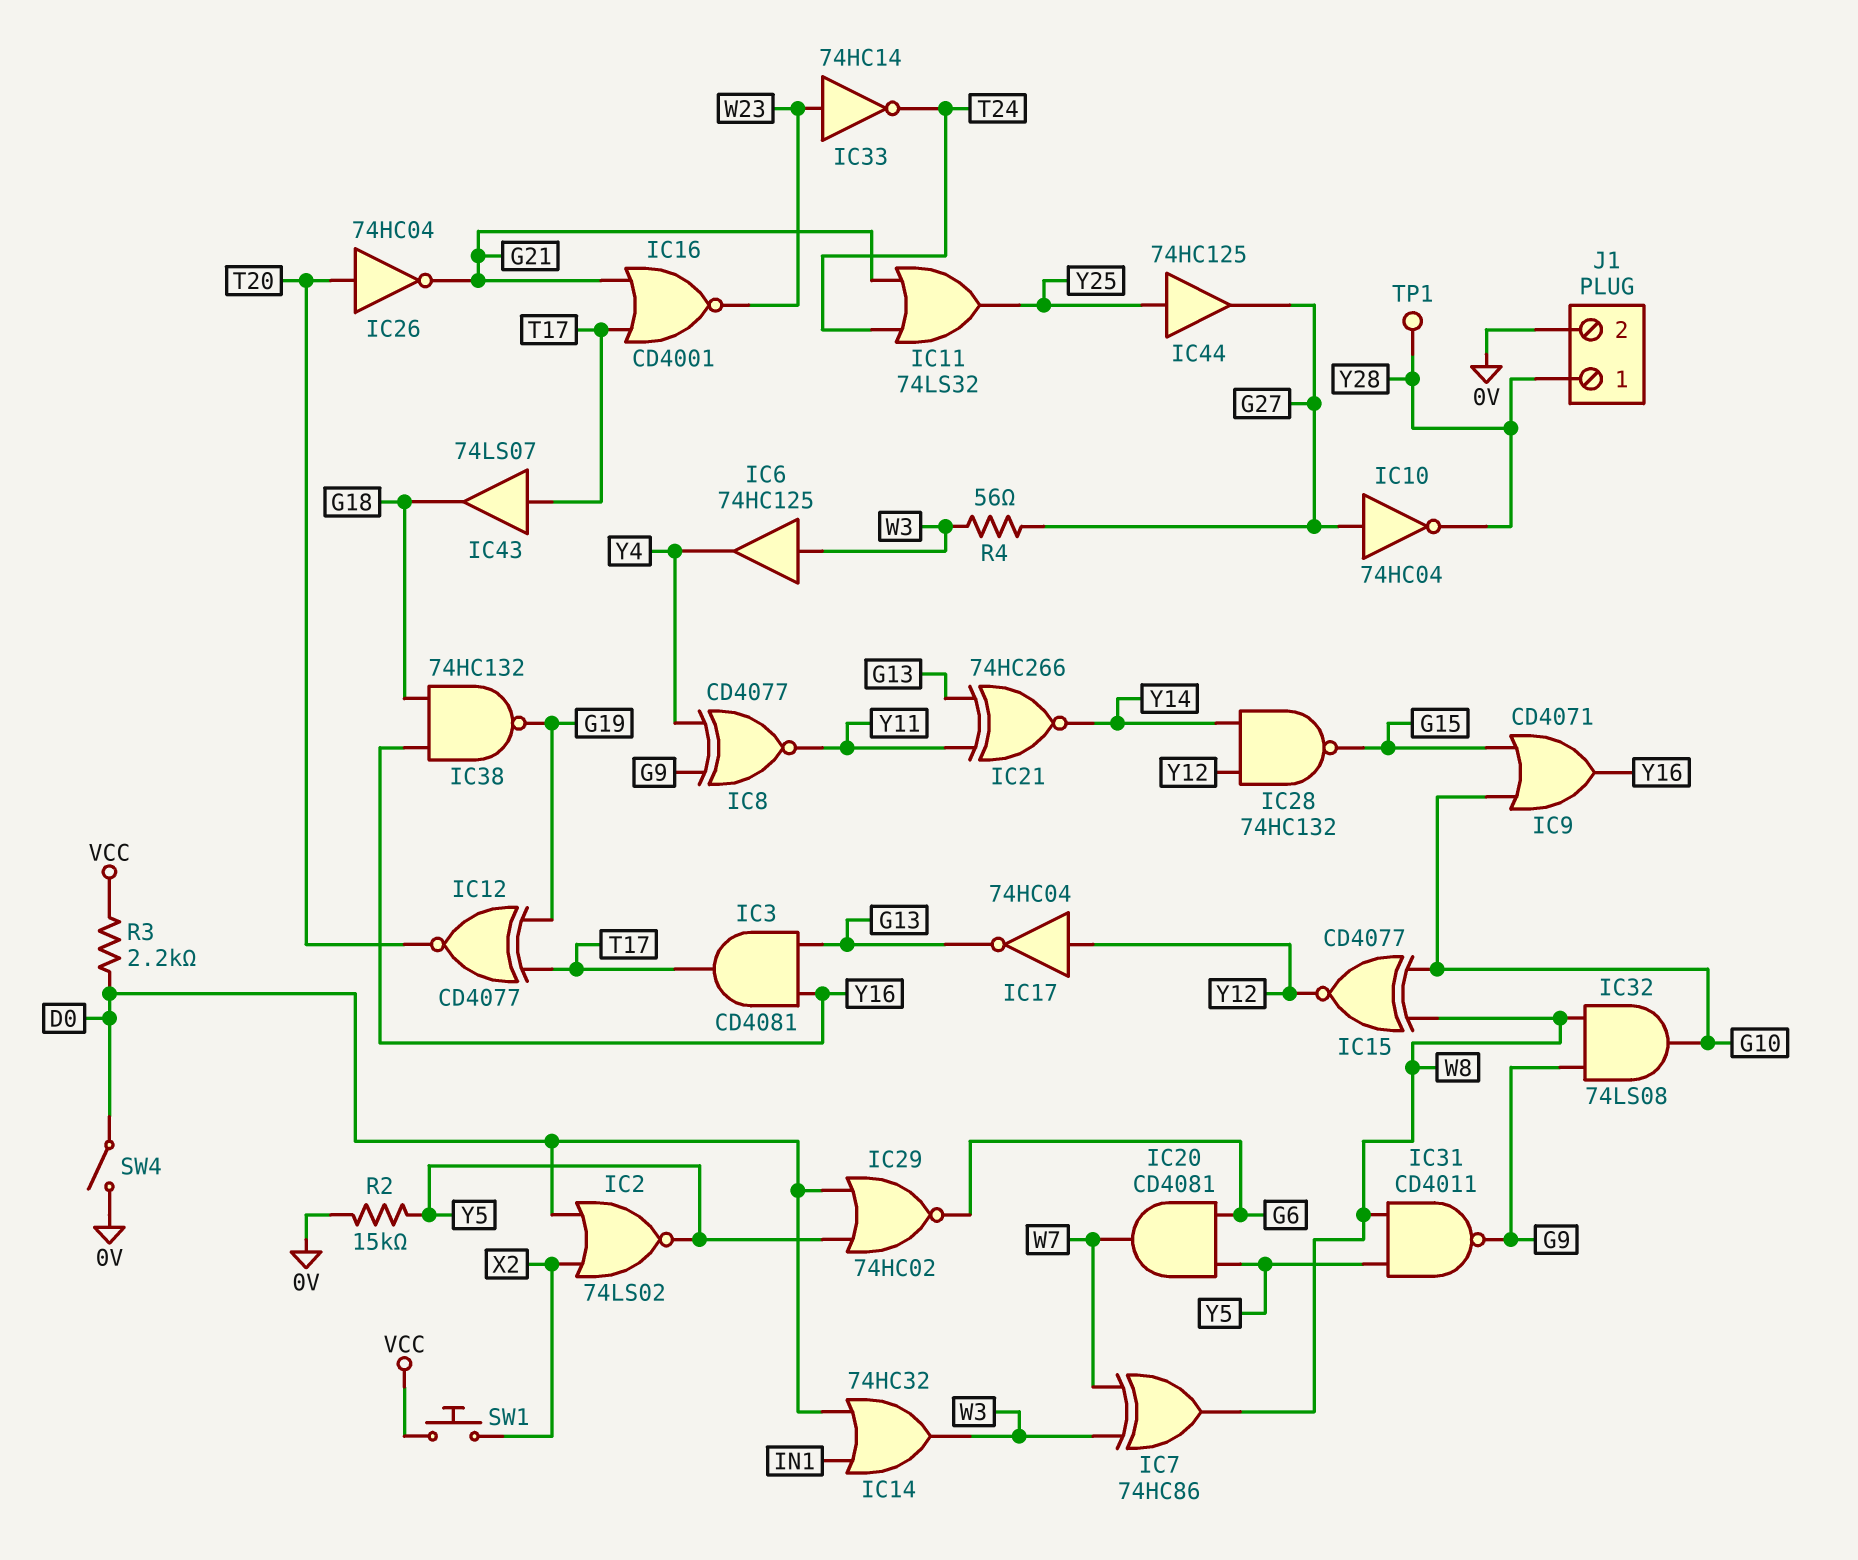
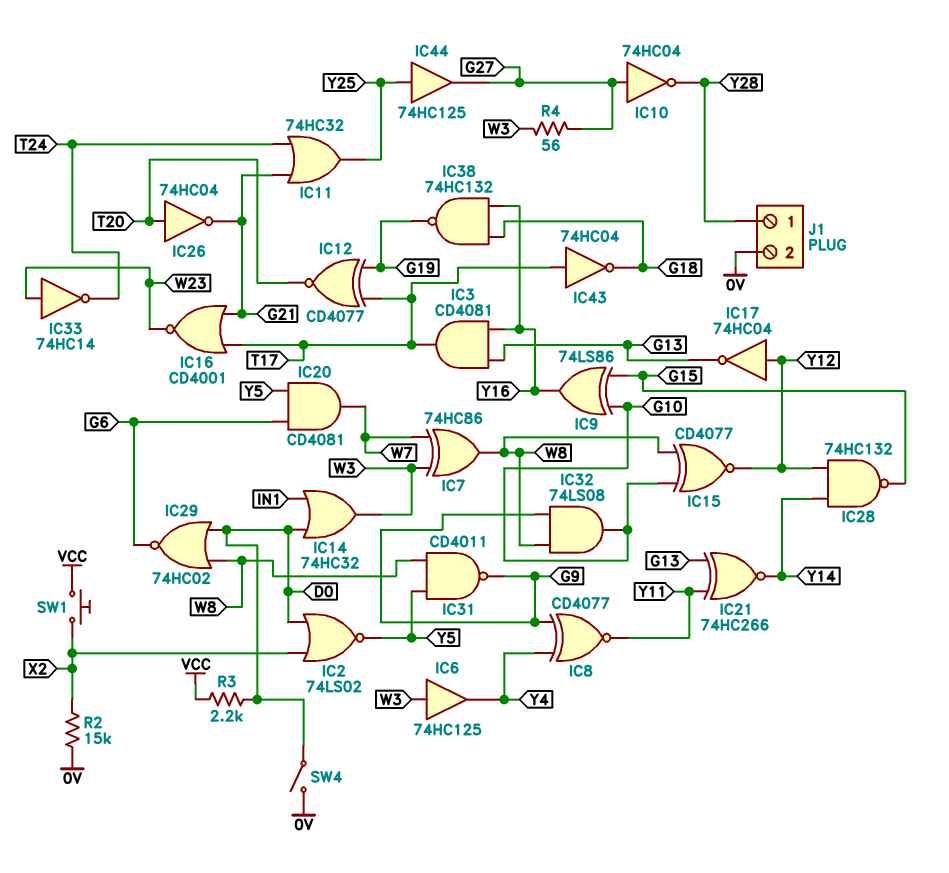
IC9: OR CD4071 (in G10, in G15, out Y16) -> XOR 74LS86 (in G10, in G15, out Y16)
IC11: OR 74LS32 (in G21, in T24, out Y25) -> OR 74HC32 (in G21, in T24, out Y25)
IC29: NOR 74HC02 (in D0, in Y5, out G6) -> NOR 74HC02 (in D0, in W8, out G6)
IC43: buffer 74LS07 (in T17, out G18) -> NOT 74HC04 (in T17, out G18)
R2: 15k (0V, Y5) -> 15k (0V, X2)
TP1: test point (Y28) -> none

